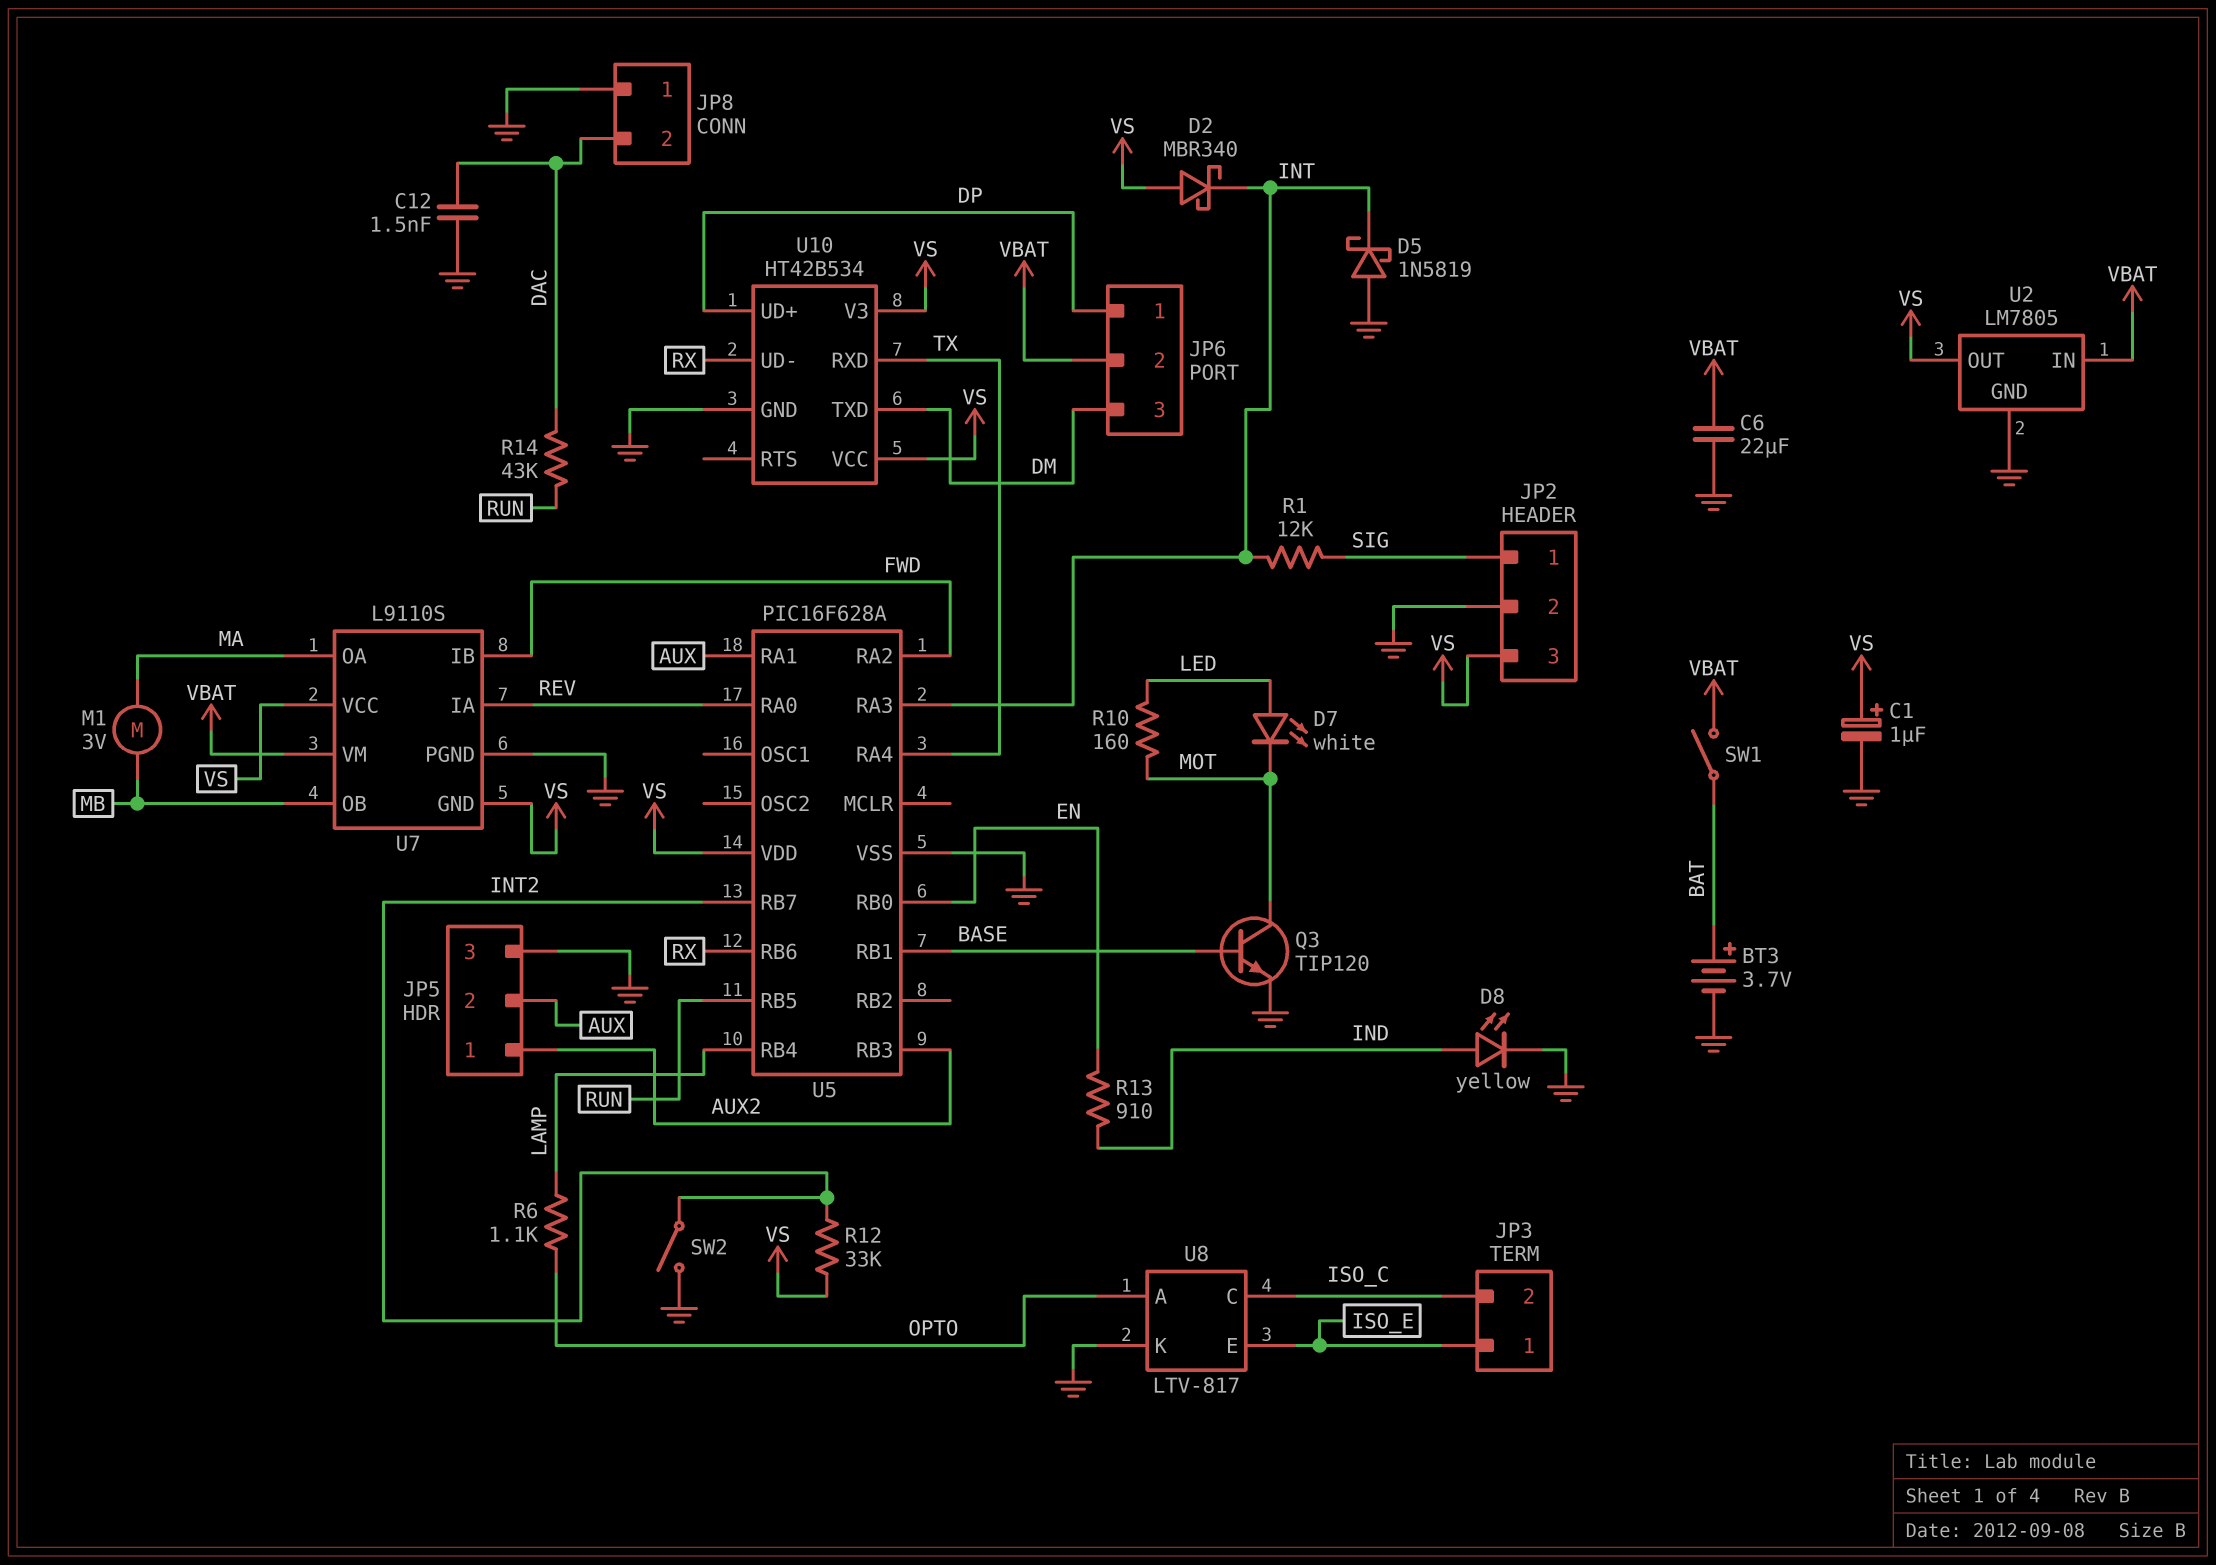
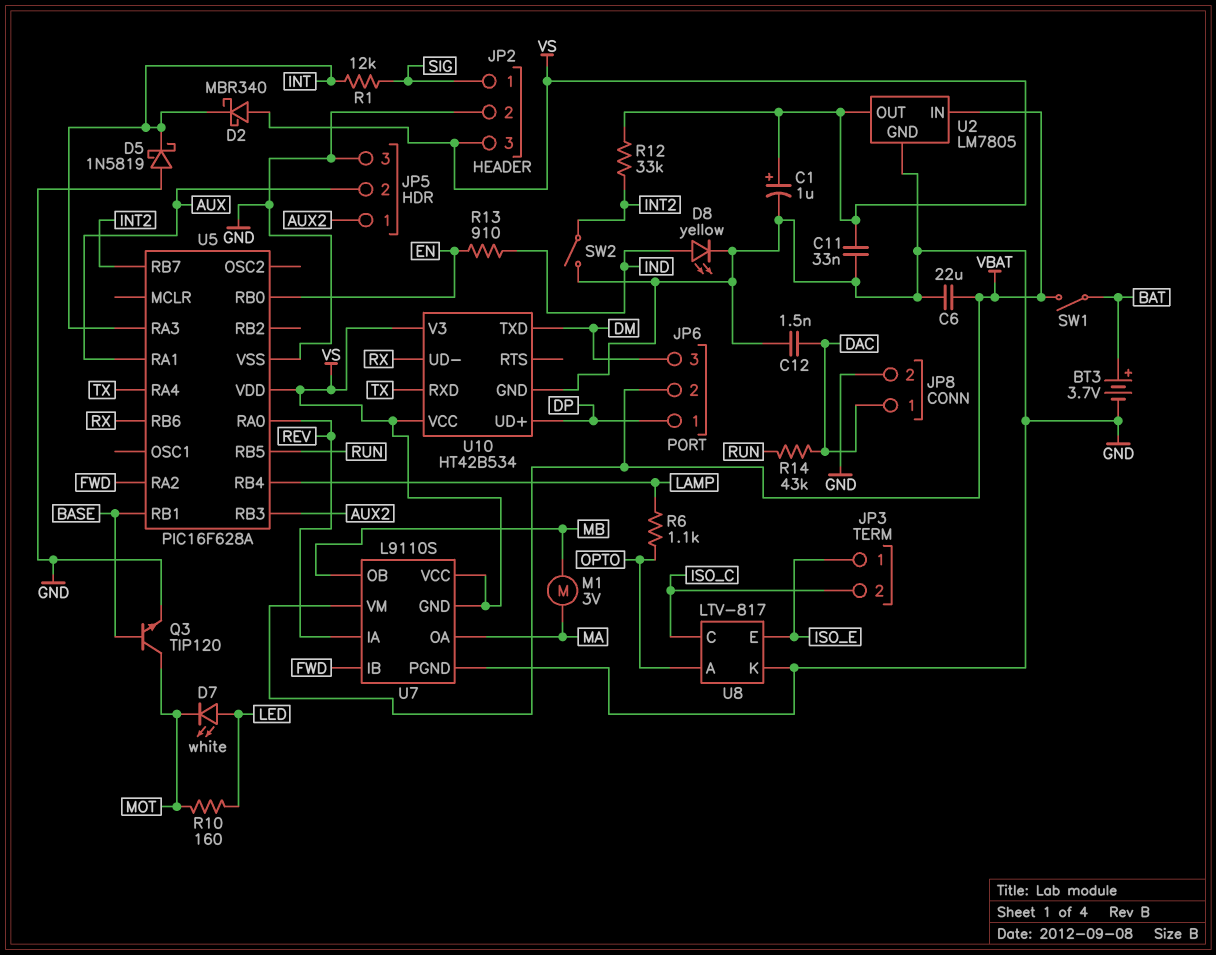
C11: none -> 33nF (GND, VS)
JP8 pin 1: GND -> DAC
JP8 pin 2: DAC -> GND

